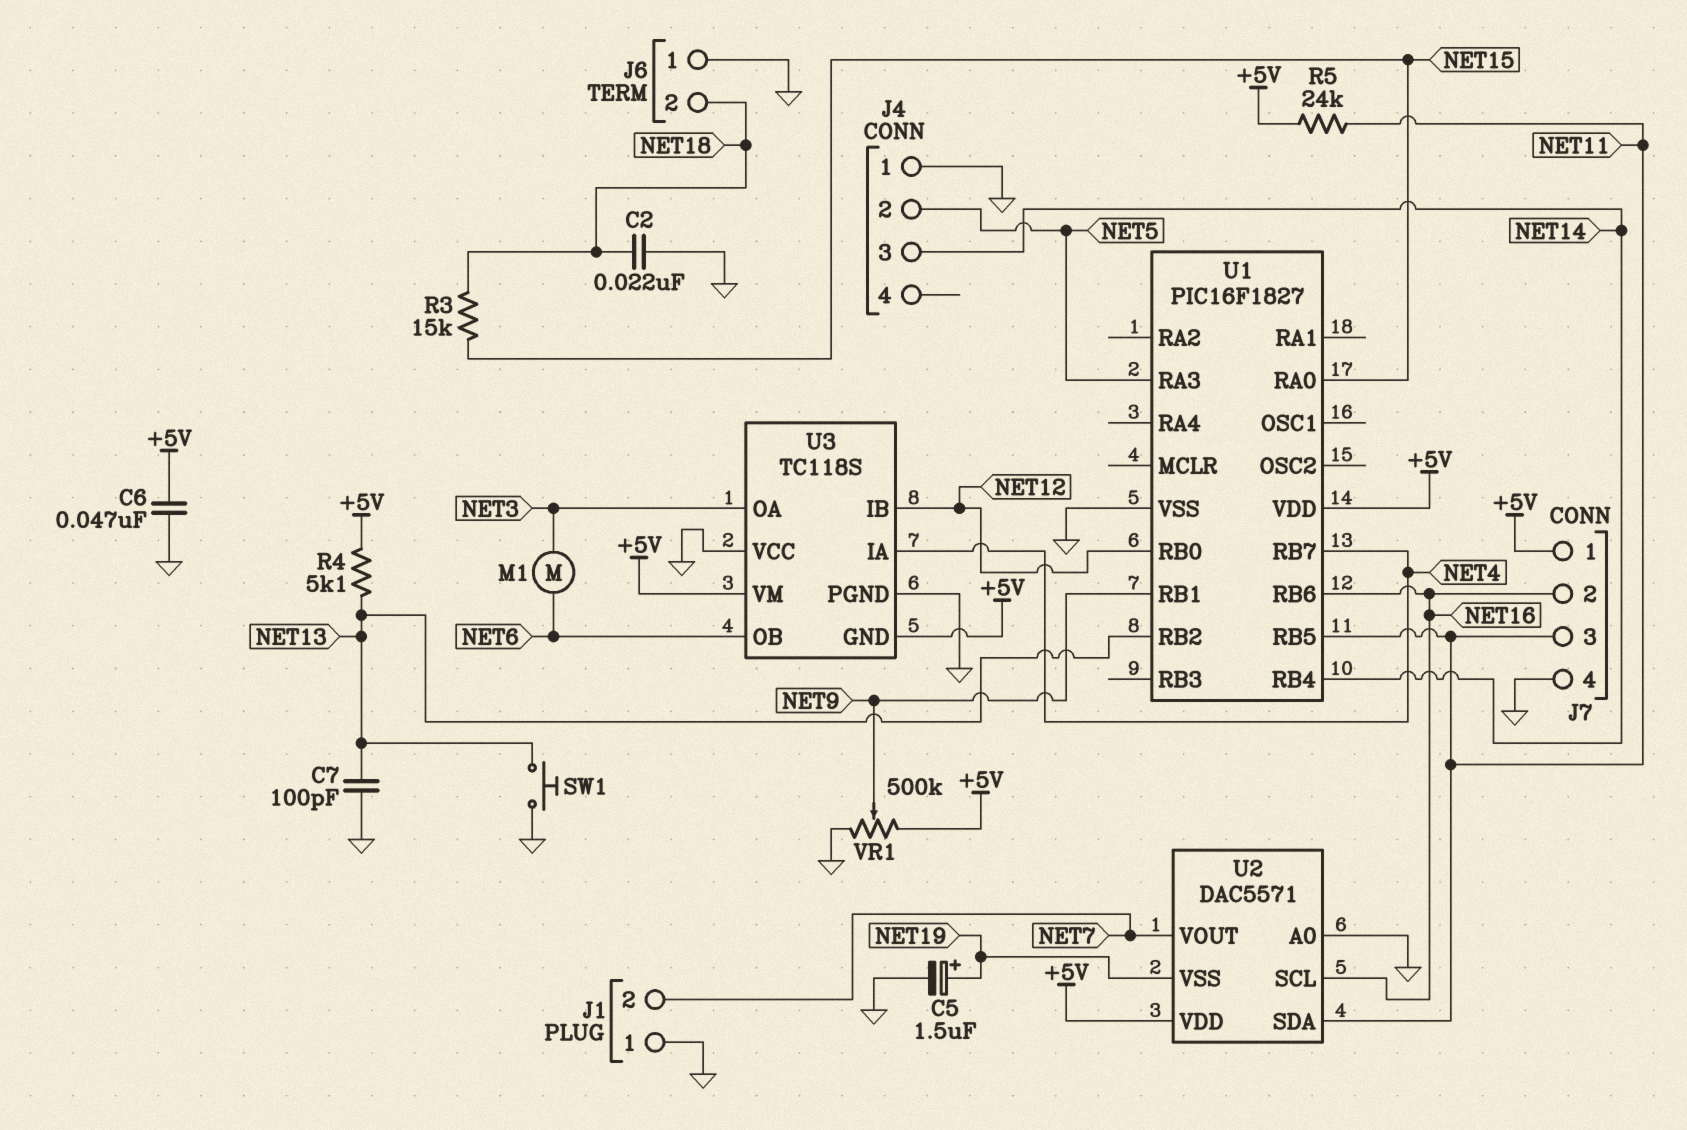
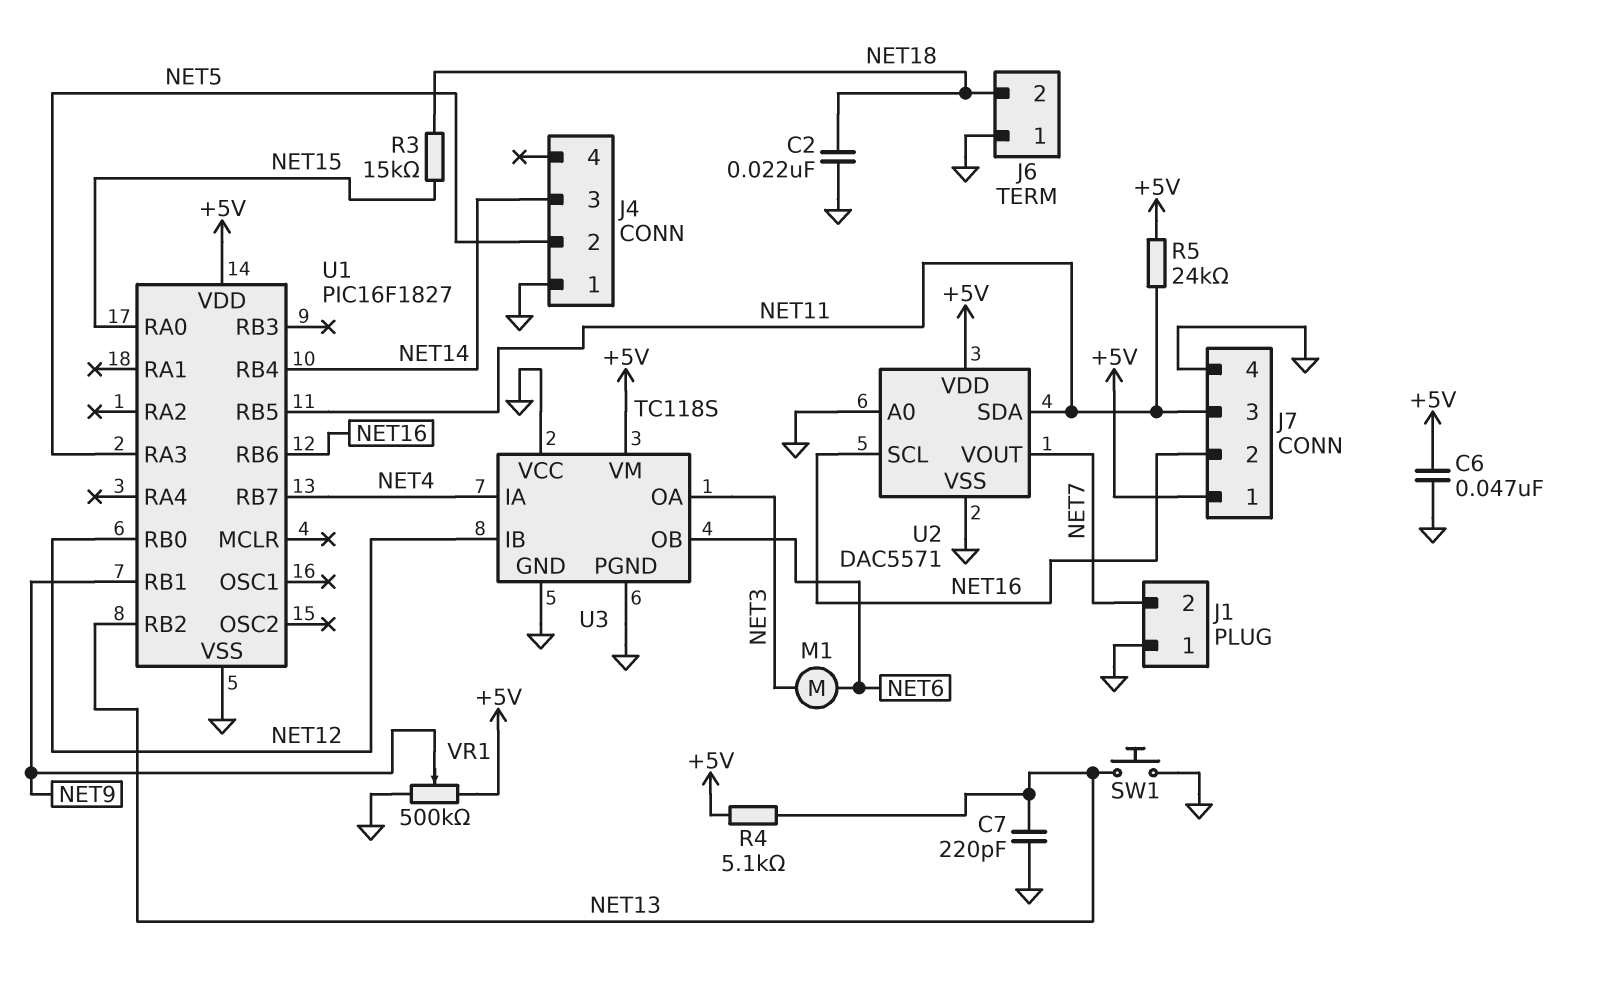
C5: 1.5uF (plus NET19, minus GND) -> none
C7: 100pF (GND, NET13) -> 220pF (GND, NET13)
U2 pin VSS: NET19 -> GND
U3 pin GND: +5V -> GND

